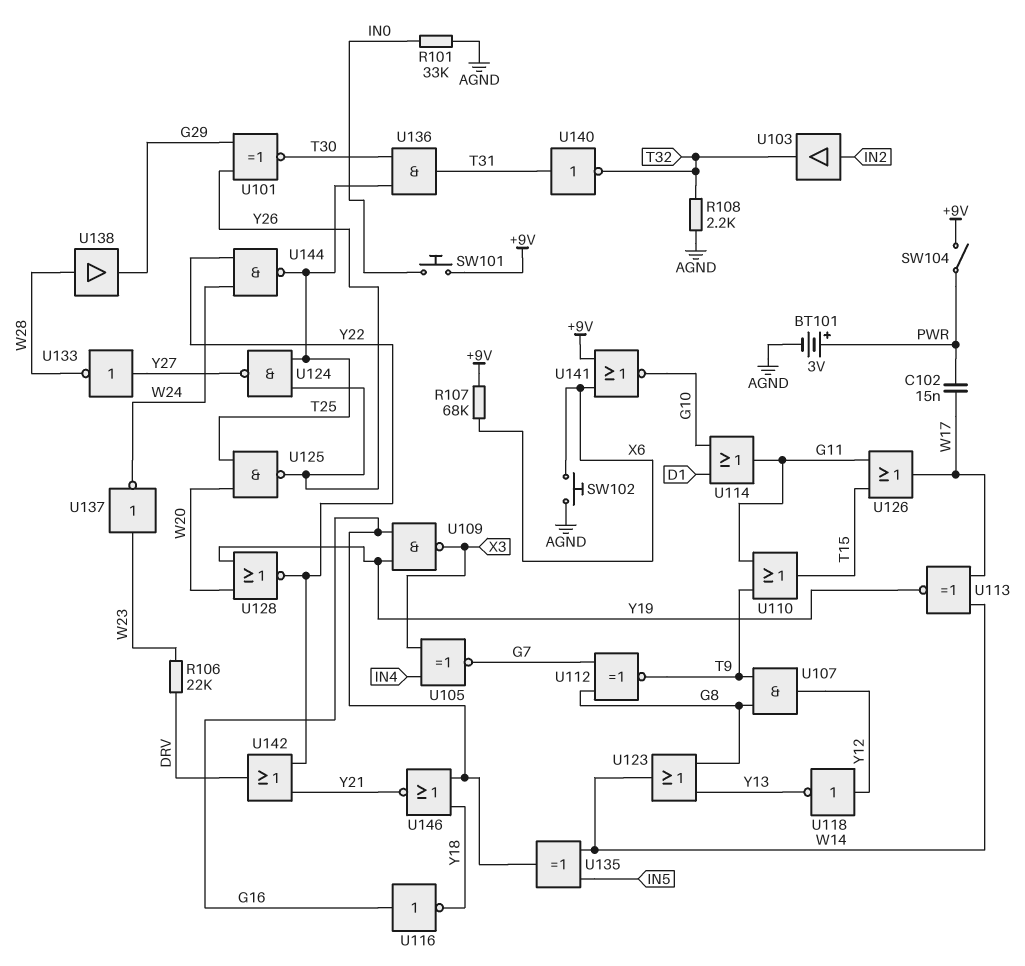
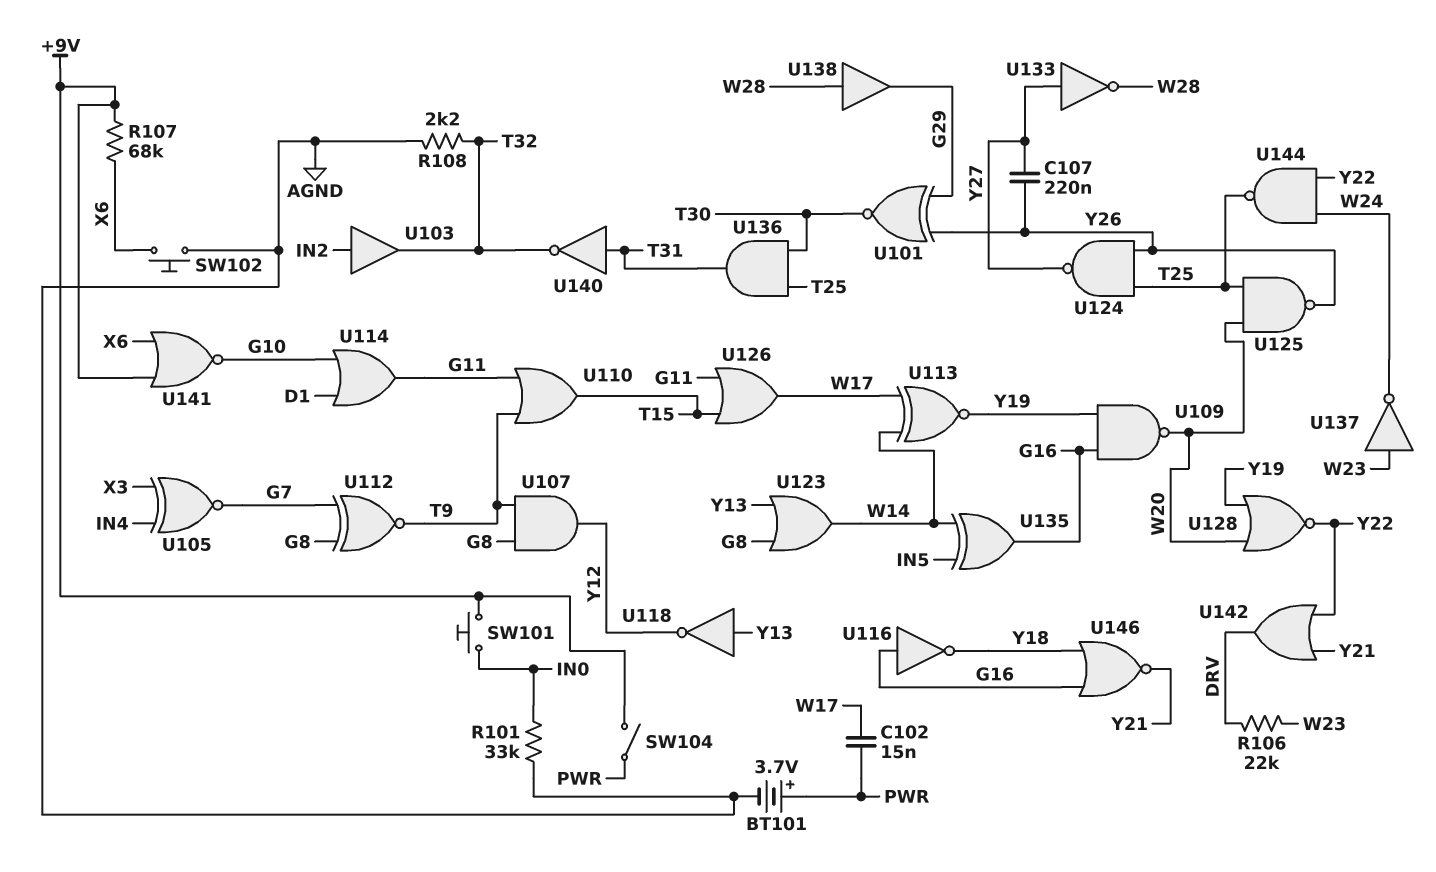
BT101: 3V (plus PWR, minus AGND) -> 3.7V (plus PWR, minus AGND)
C107: none -> 220nF (Y26, Y27)
U109: NAND (in G16, in Y19, out X3) -> NAND (in G16, in Y19, out W20)
U118: NOT (in Y12, out Y13) -> NOT (in Y13, out Y12)

